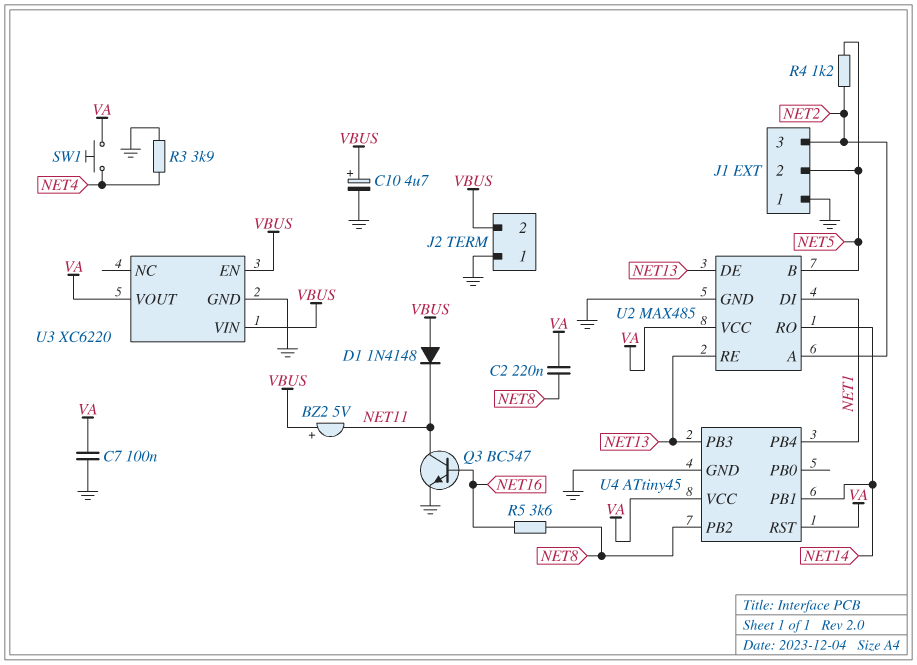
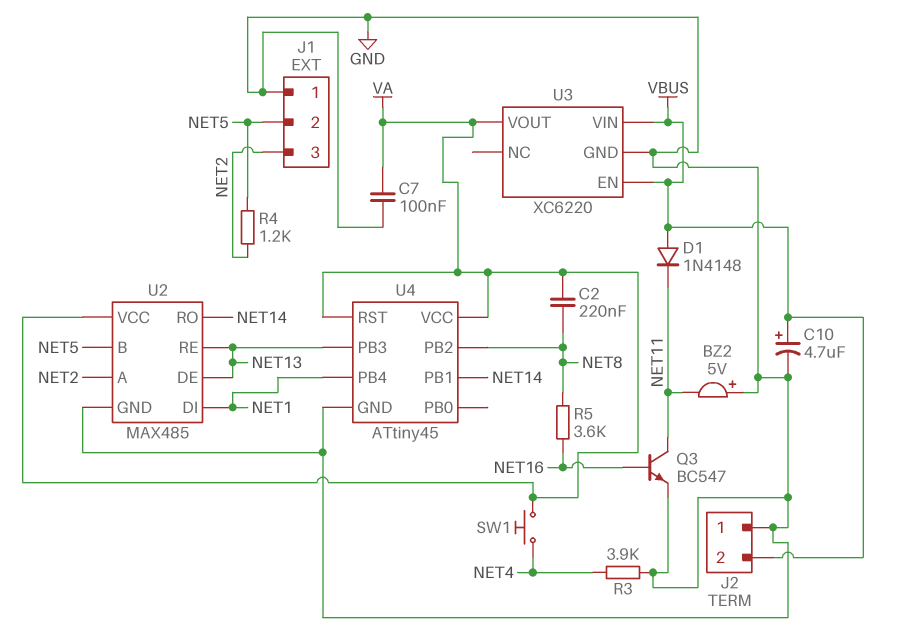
BZ2: buzzer 5V (plus VBUS, minus NET11) -> buzzer 5V (plus GND, minus NET11)

